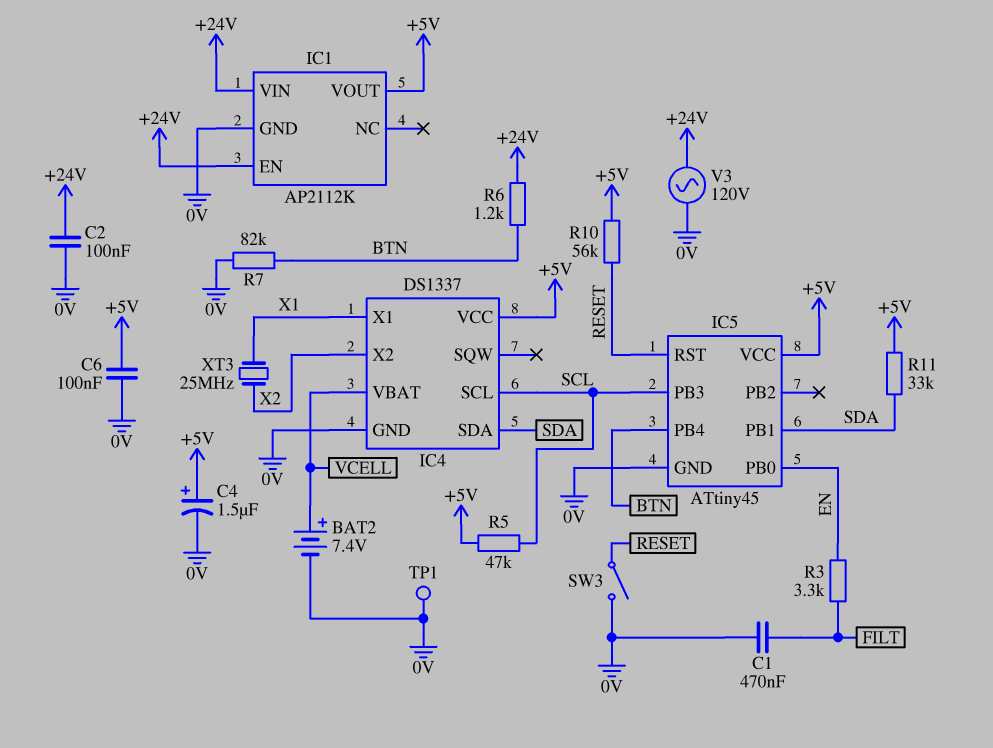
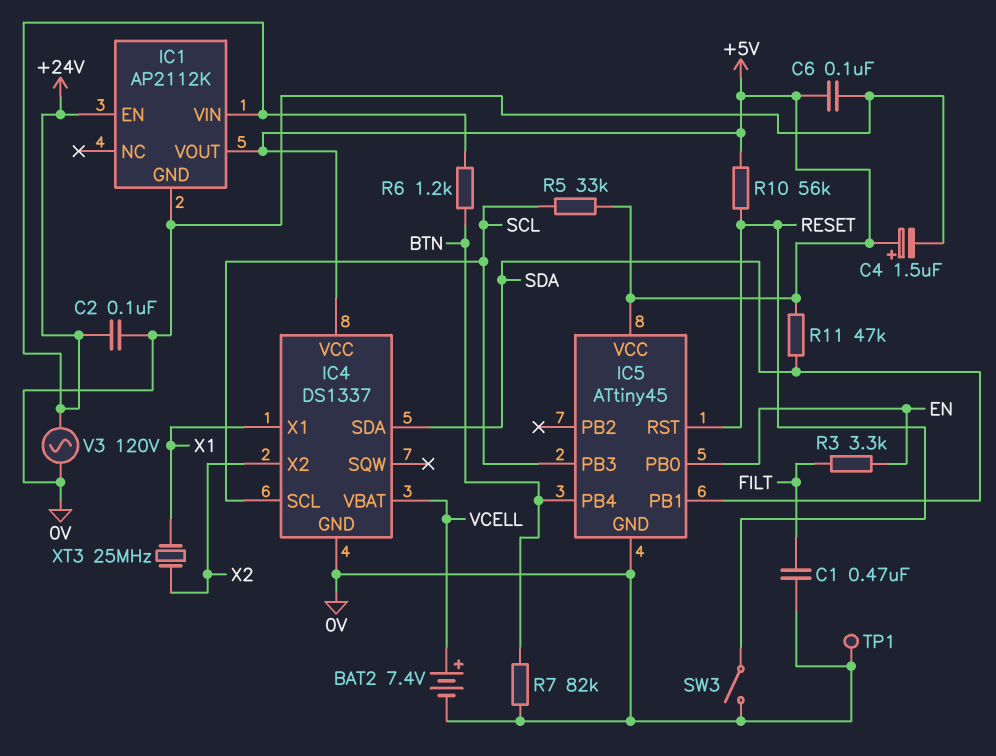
R5: 47k (+5V, SCL) -> 33k (+5V, SCL)
R11: 33k (+5V, SDA) -> 47k (+5V, SDA)

